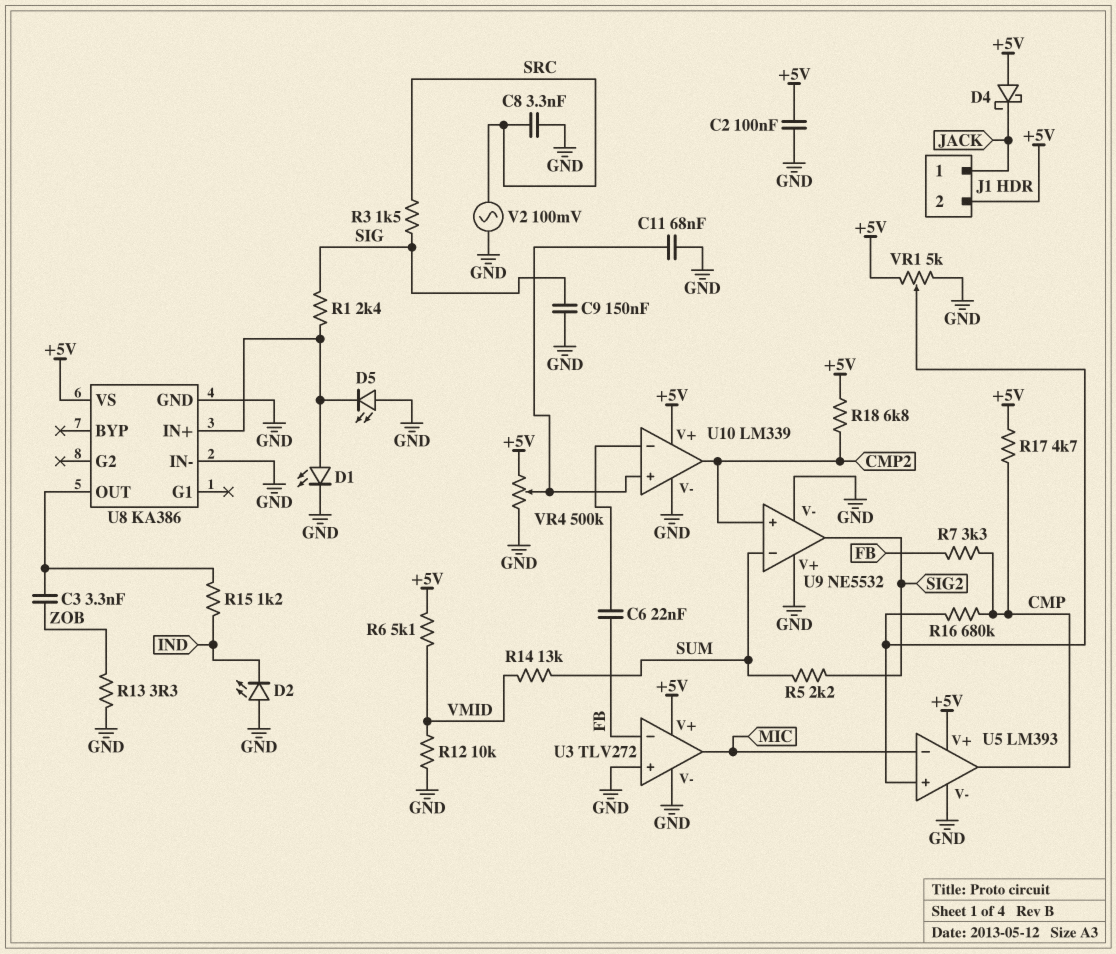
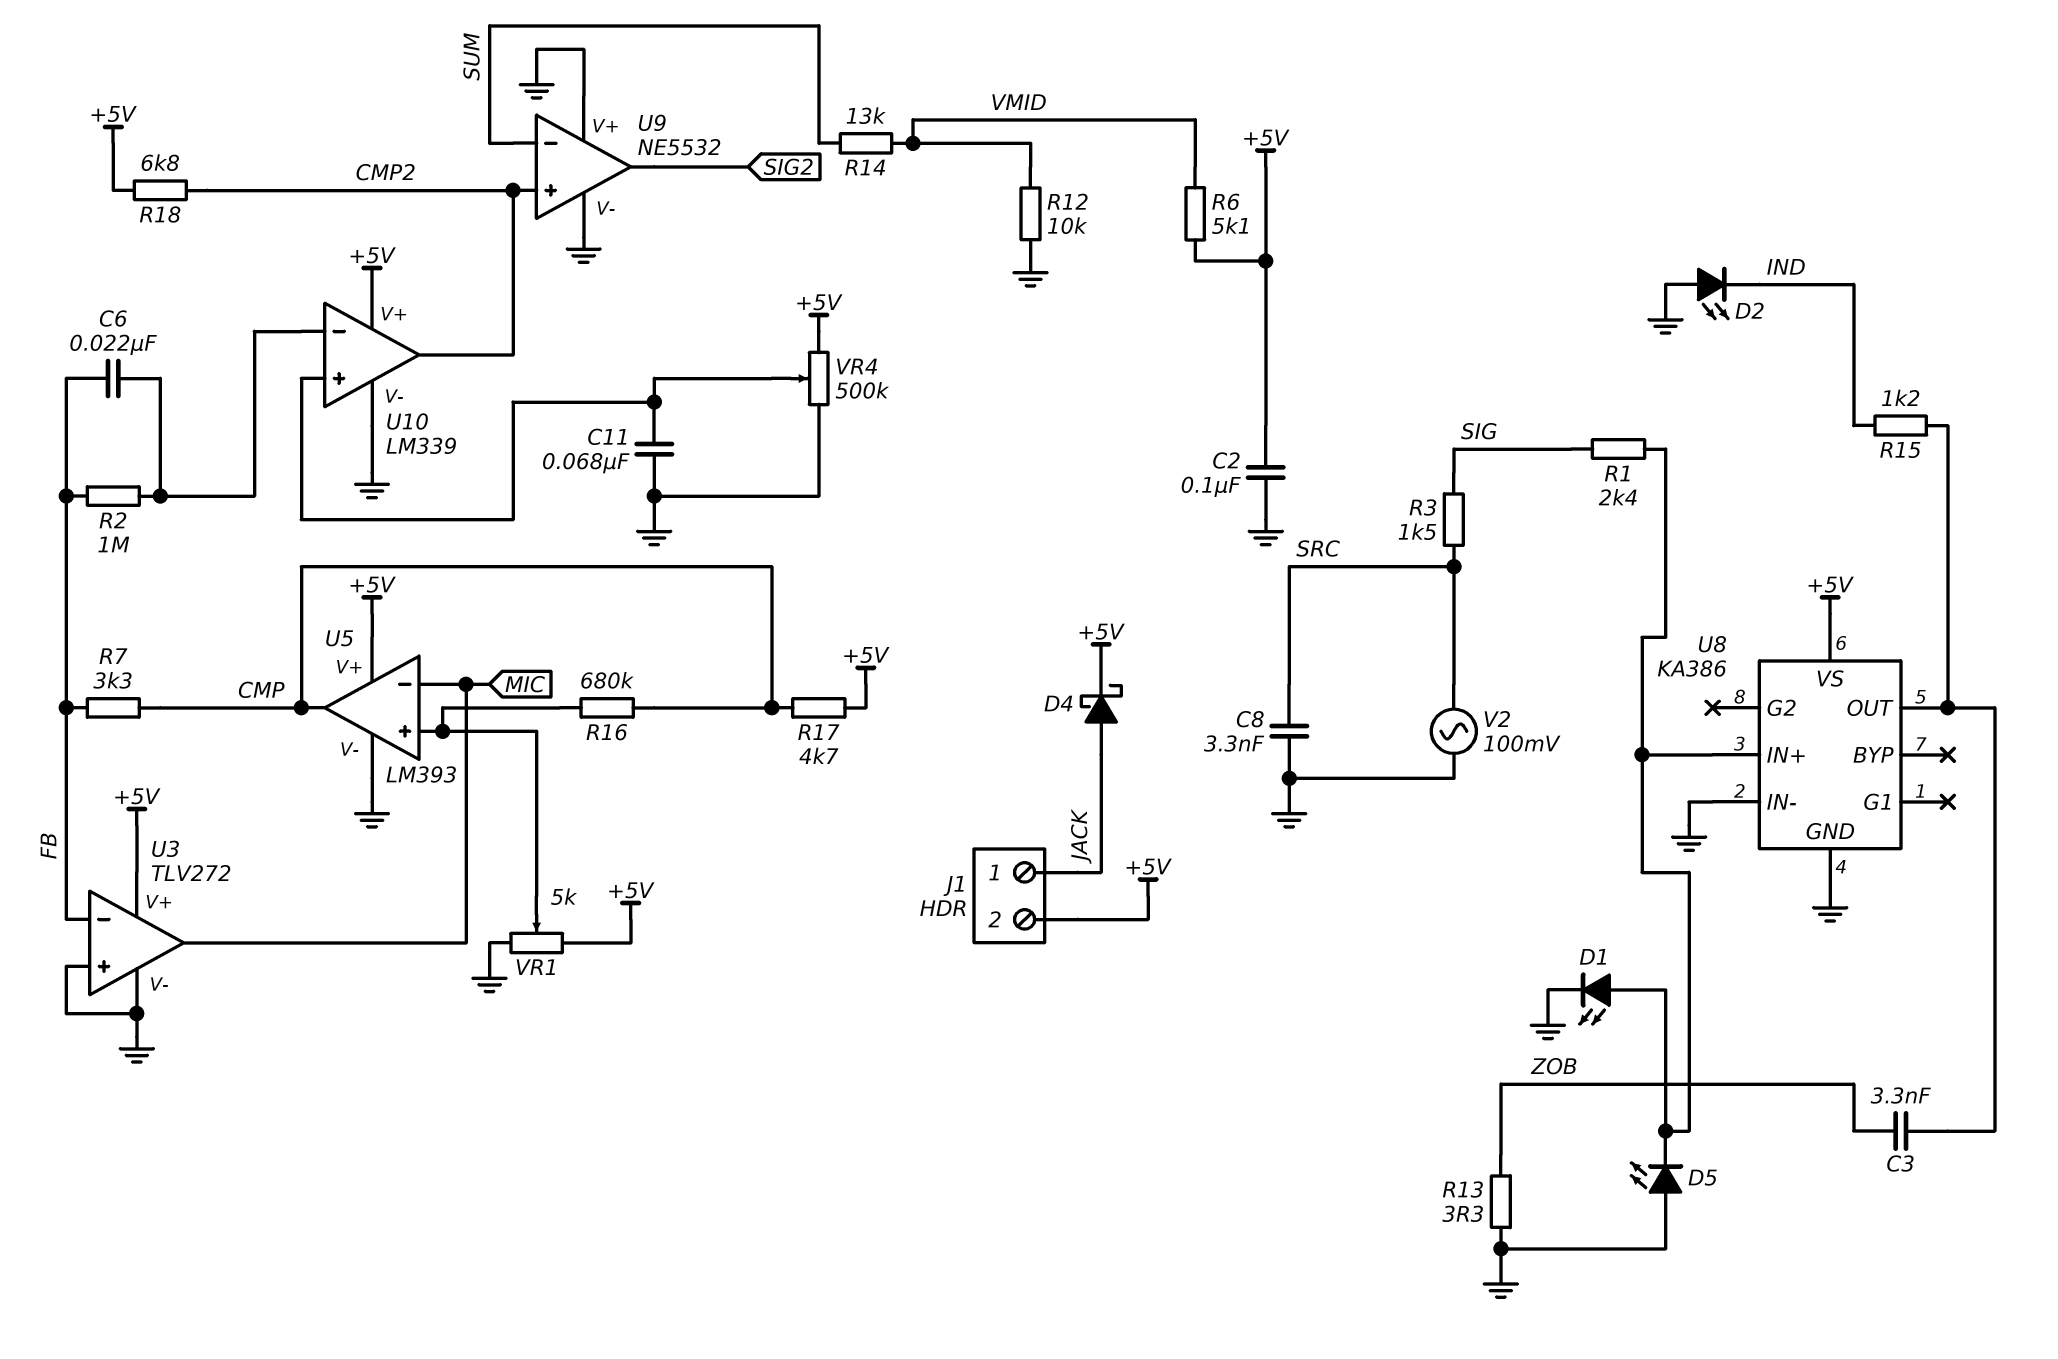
C9: 150nF (GND, SIG) -> none
D4: schottky (A +5V, K JACK) -> schottky (A JACK, K +5V)
R2: none -> 1M (FB, U10/in-)
R5: 2.2k (SIG2, SUM) -> none

